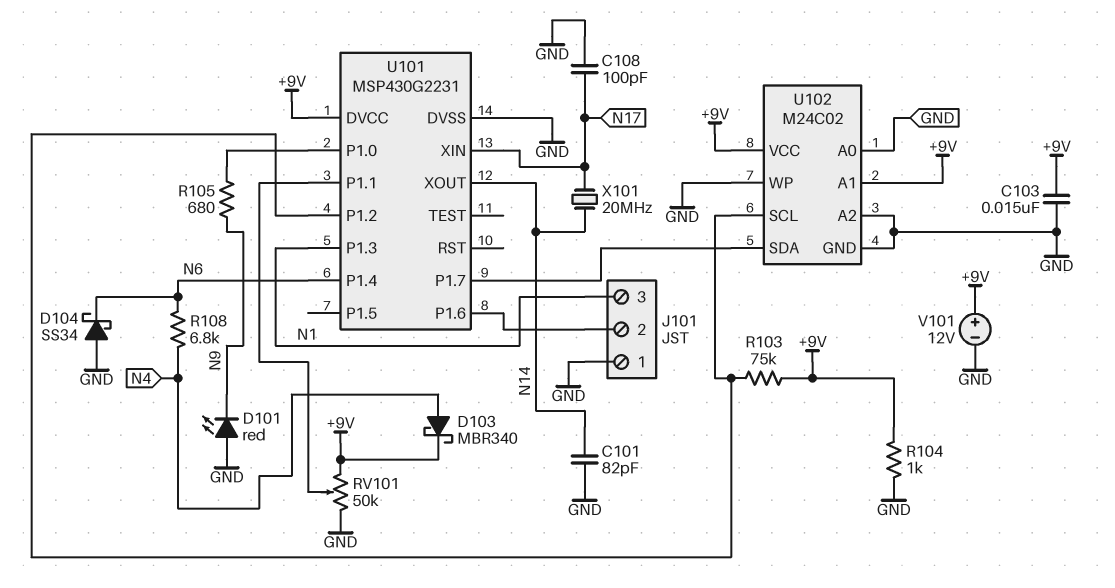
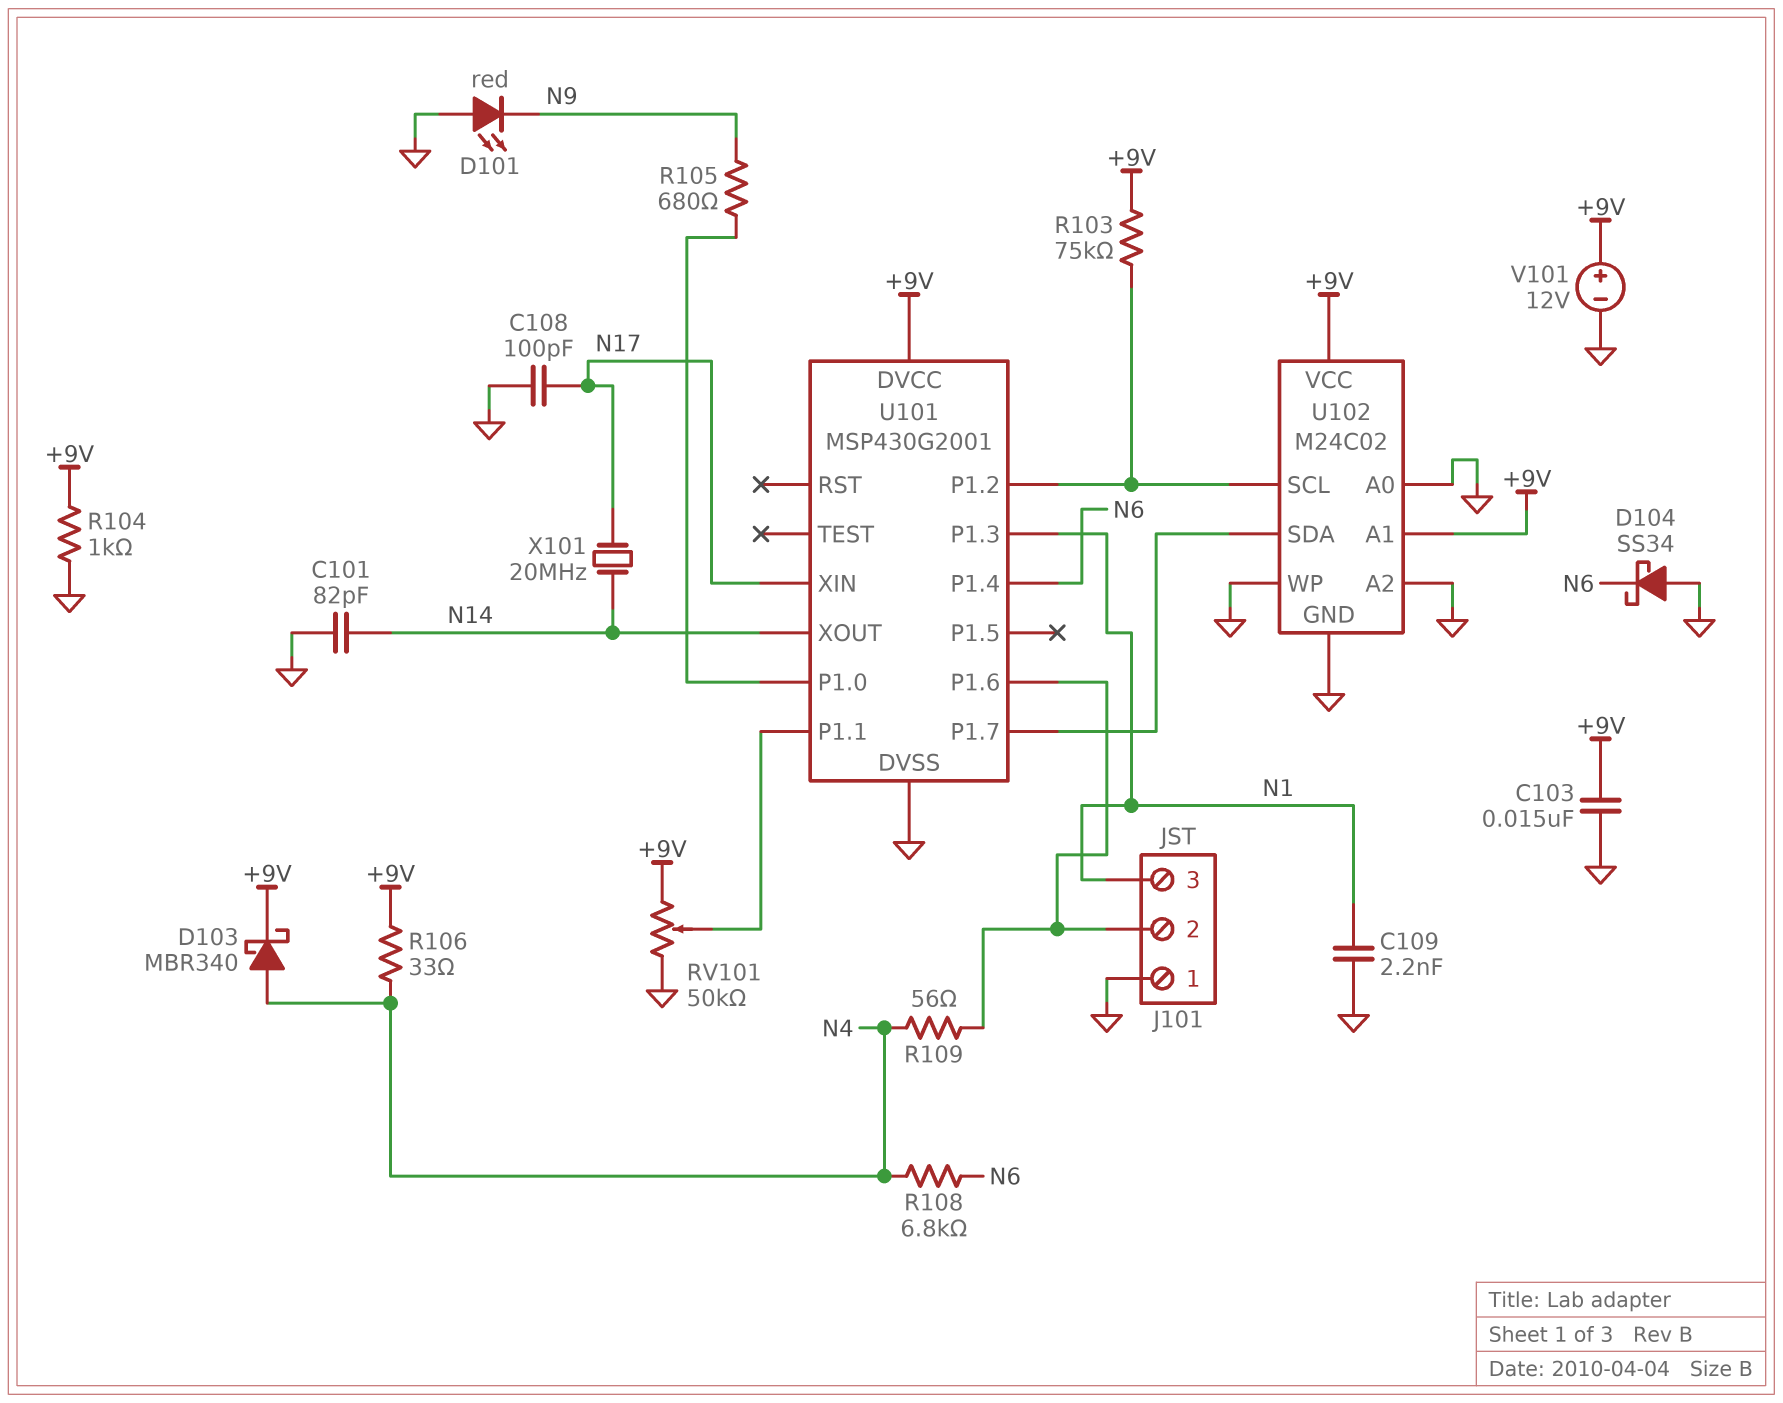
C109: none -> 2.2nF (GND, N1)
R106: none -> 33 (+9V, N4)
R109: none -> 56 (J101/2, N4)
U101: MSP430G2231 -> MSP430G2001

